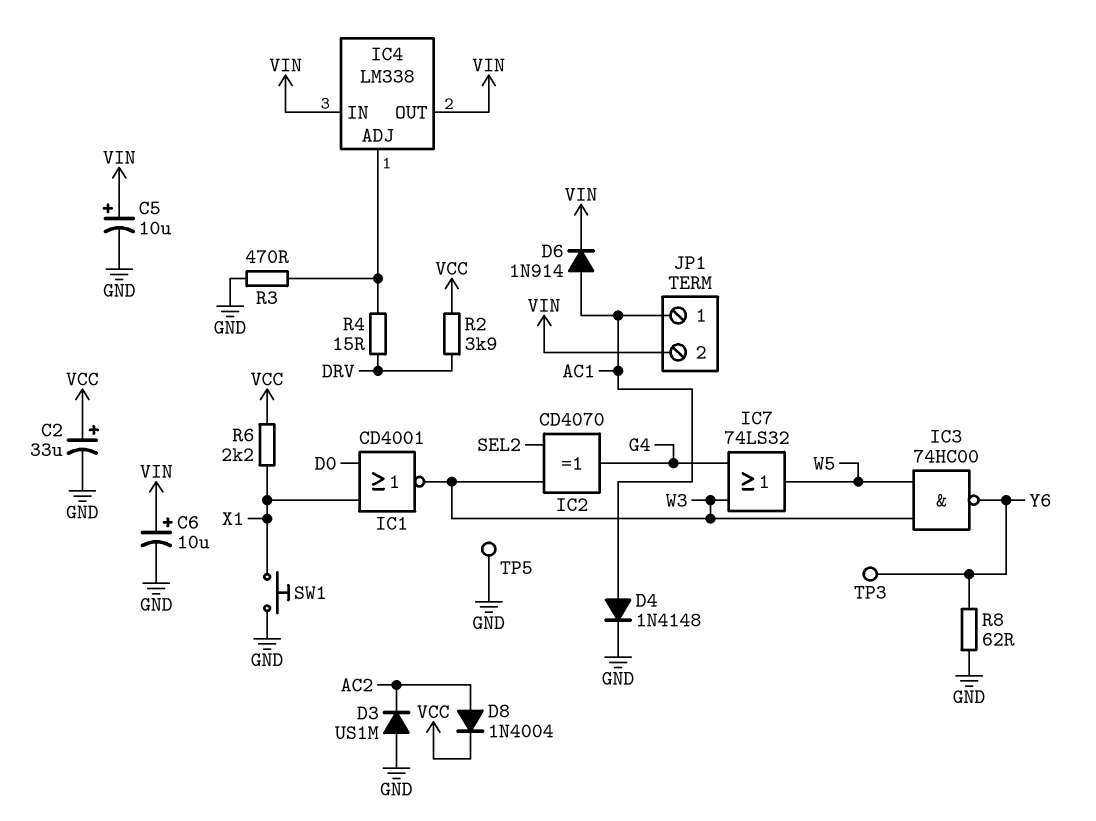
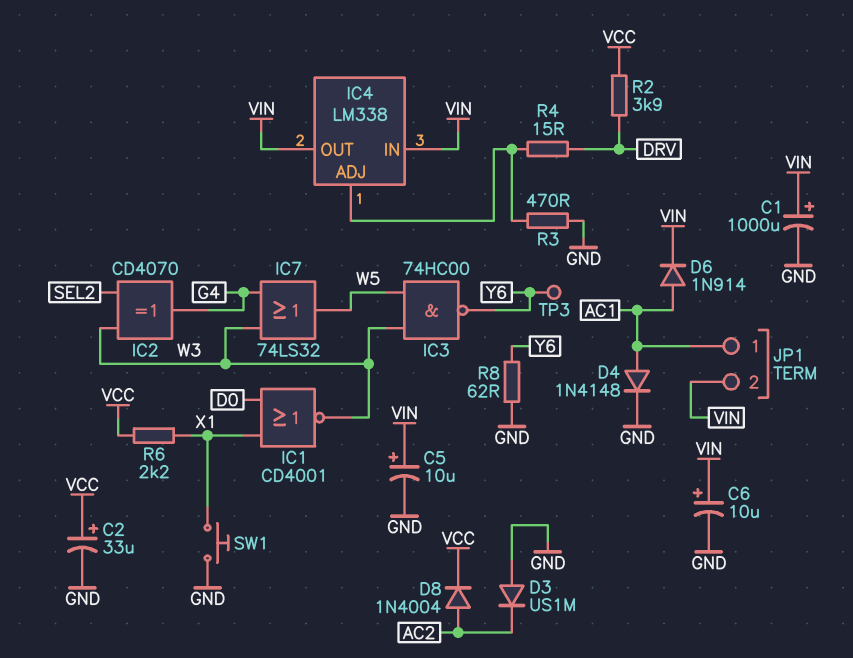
C1: none -> 1000uF (plus VIN, minus GND)
TP5: test point (GND) -> none

